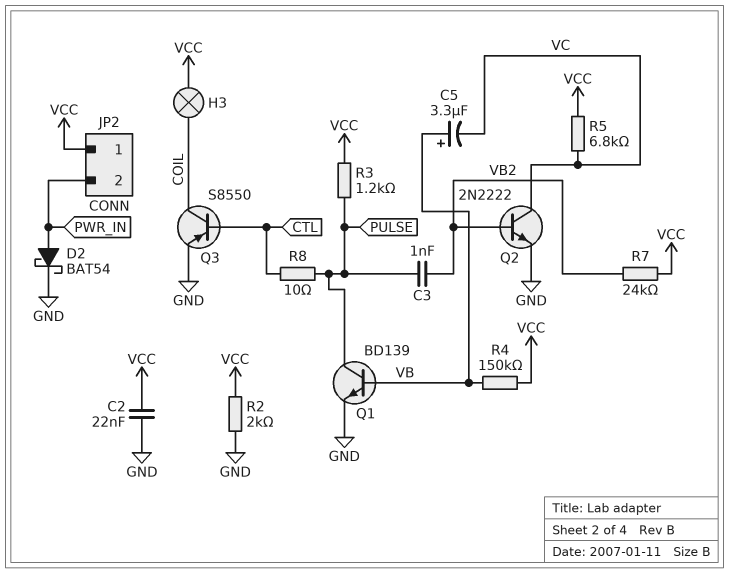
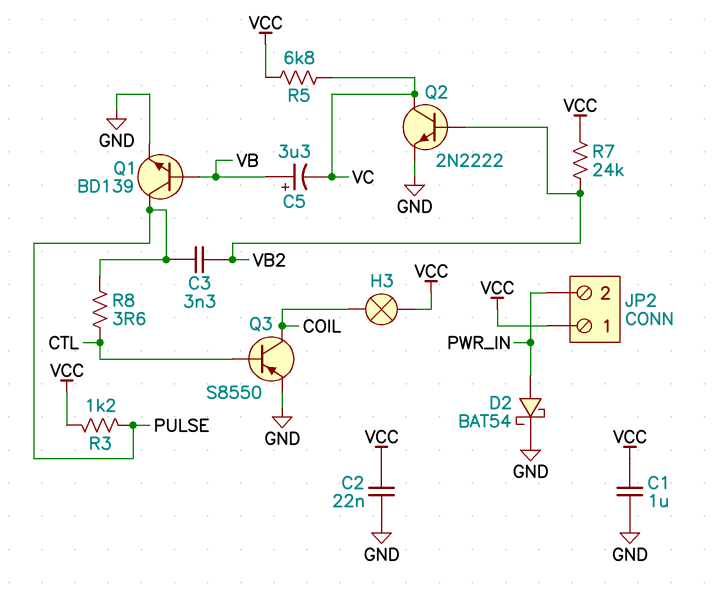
C1: none -> 1uF (GND, VCC)
C3: 1nF (PULSE, VB2) -> 3.3nF (PULSE, VB2)
R2: 2k (GND, VCC) -> none
R4: 150k (VB, VCC) -> none
R8: 10 (CTL, PULSE) -> 3.6 (CTL, PULSE)

